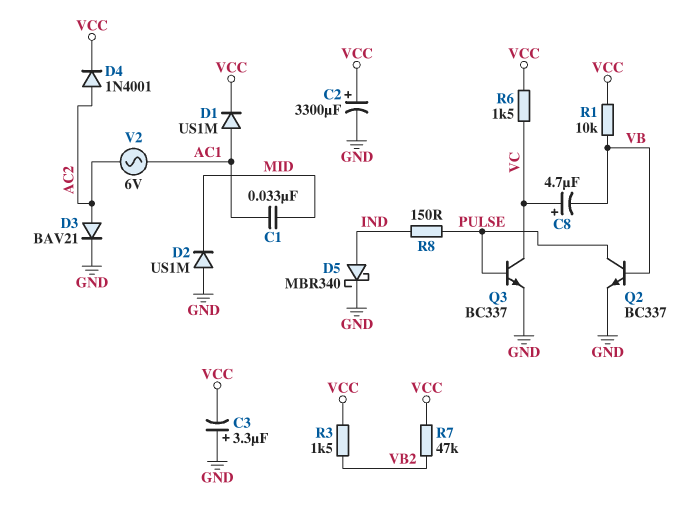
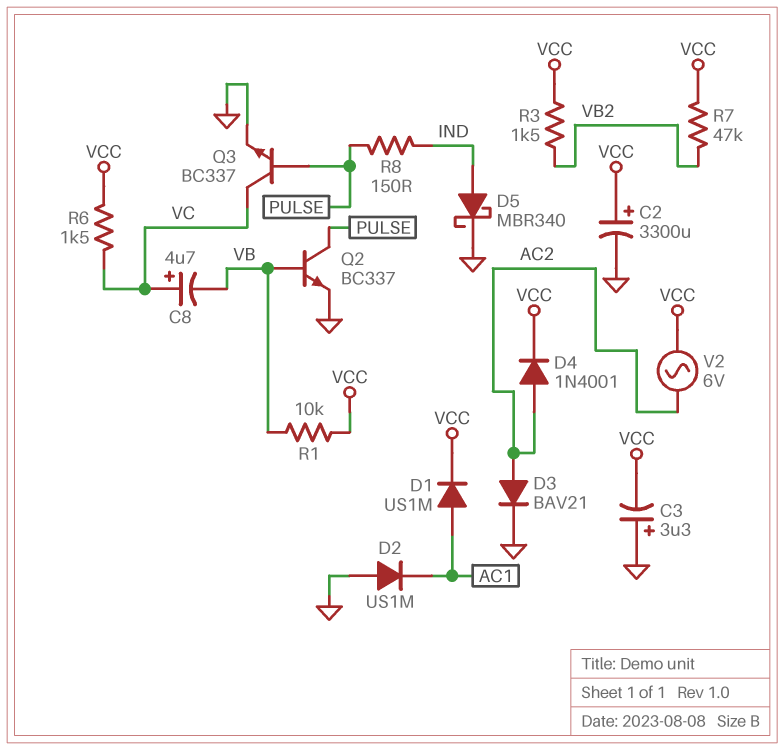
C1: 33nF (AC1, MID) -> none
D2: diode US1M (A GND, K MID) -> diode US1M (A GND, K AC1)
V2: AC 6V (AC1, AC2) -> AC 6V (AC2, VCC)

